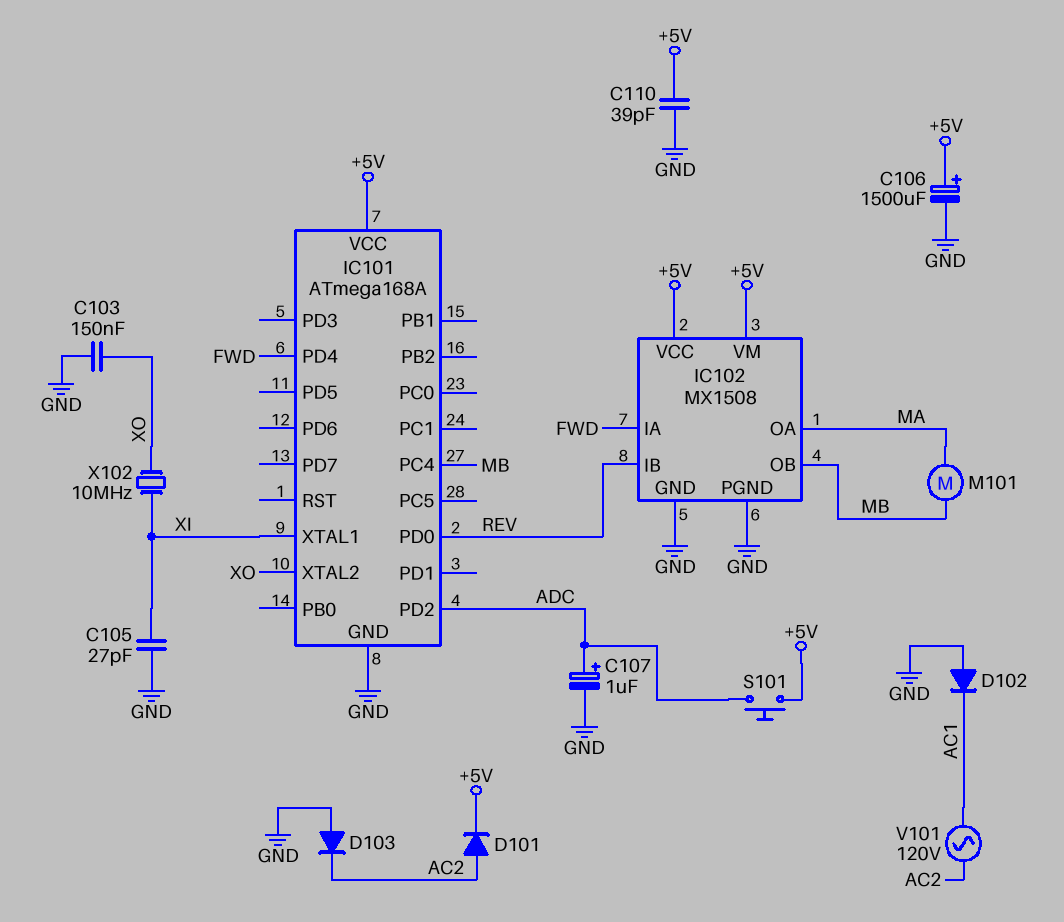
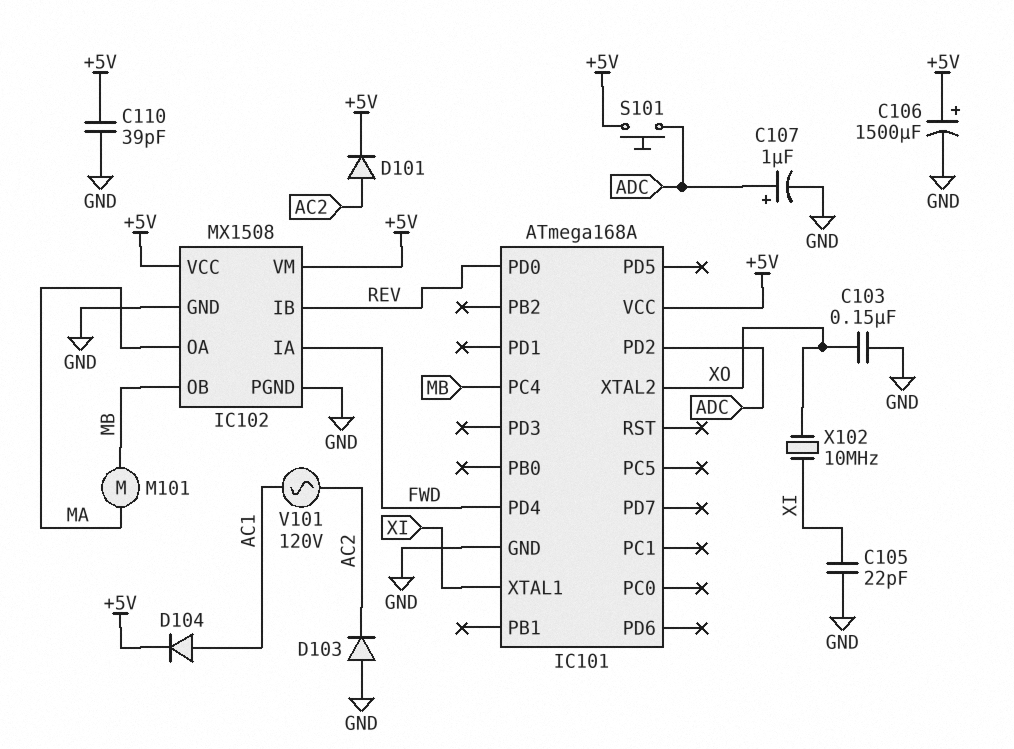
C105: 27pF (GND, XI) -> 22pF (GND, XI)
D102: diode (A GND, K AC1) -> none
D104: none -> diode (A AC1, K +5V)

